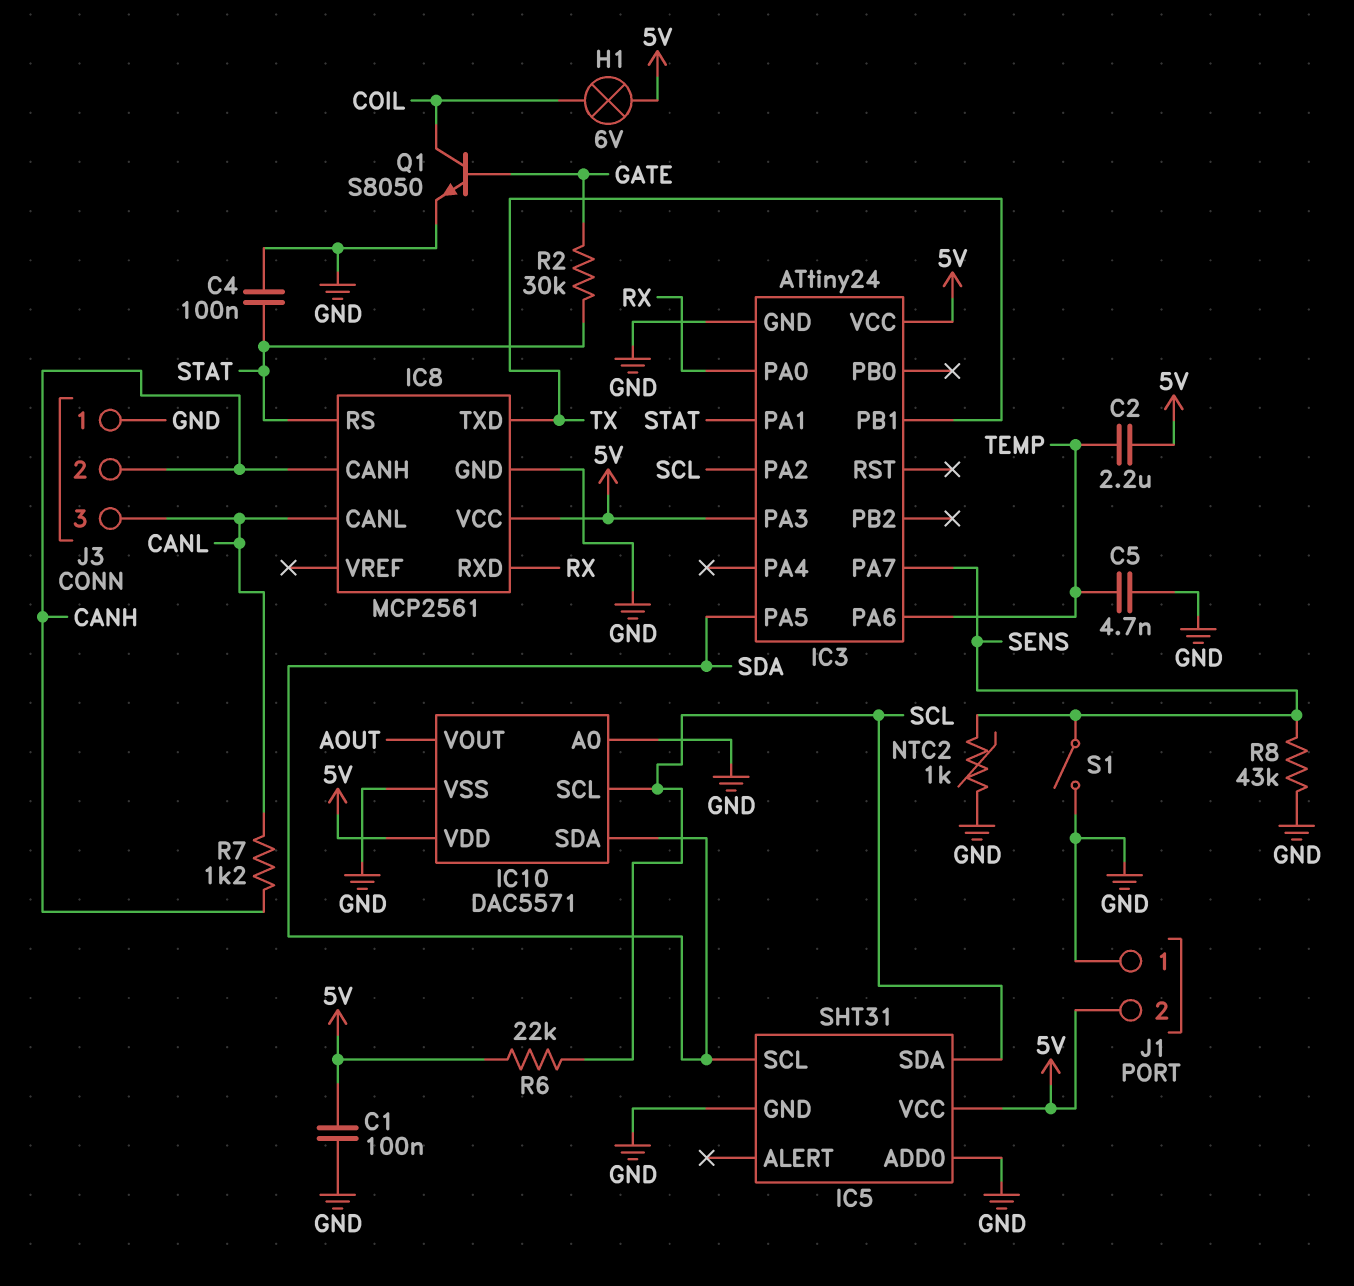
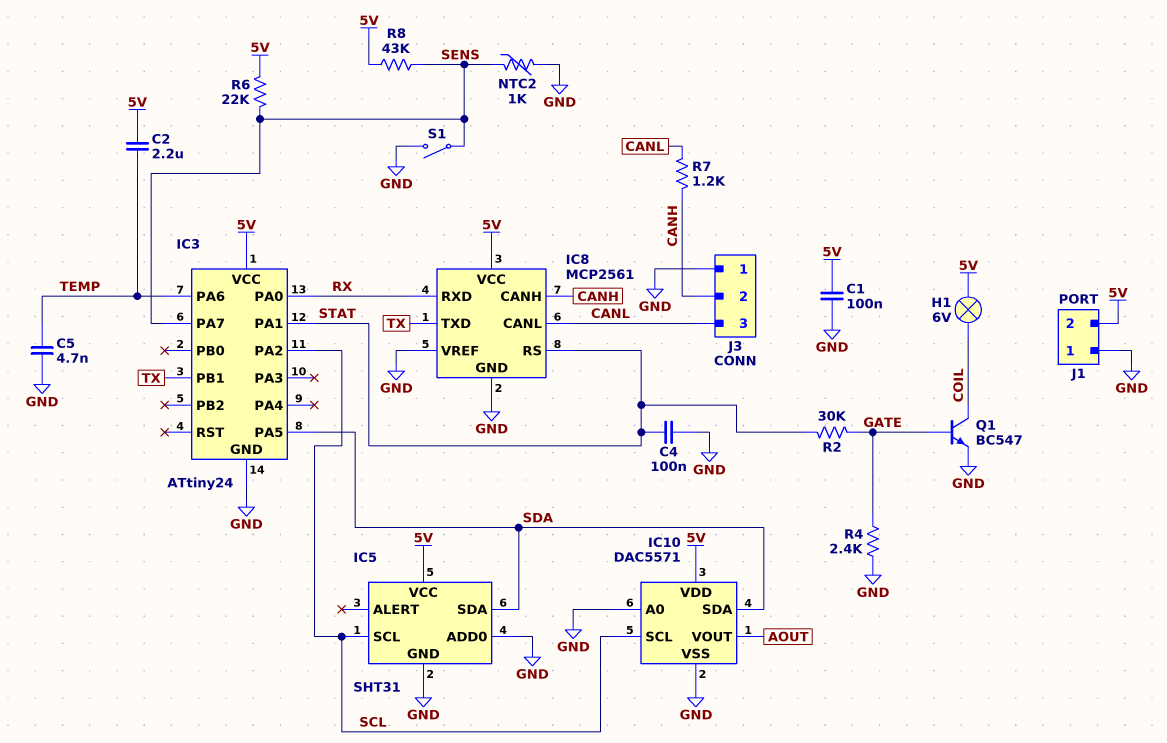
IC3 pin PA3: 5V -> none
IC5 pin SCL: SDA -> SCL
IC5 pin SDA: SCL -> SDA
IC8 pin VREF: none -> GND
Q1: NPN S8050 (B GATE, C COIL, E GND) -> NPN BC547 (B GATE, C COIL, E GND)
R4: none -> 2.4k (GATE, GND)
R6: 22k (5V, SCL) -> 22k (5V, SENS)
R8: 43k (GND, SENS) -> 43k (5V, SENS)

